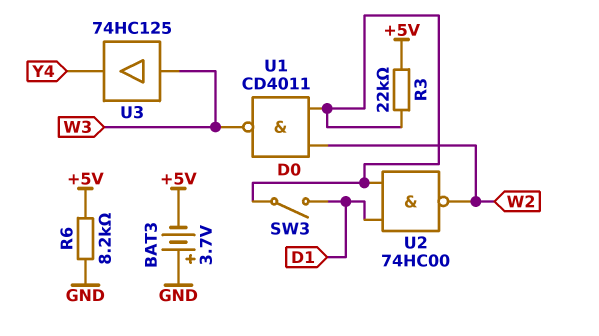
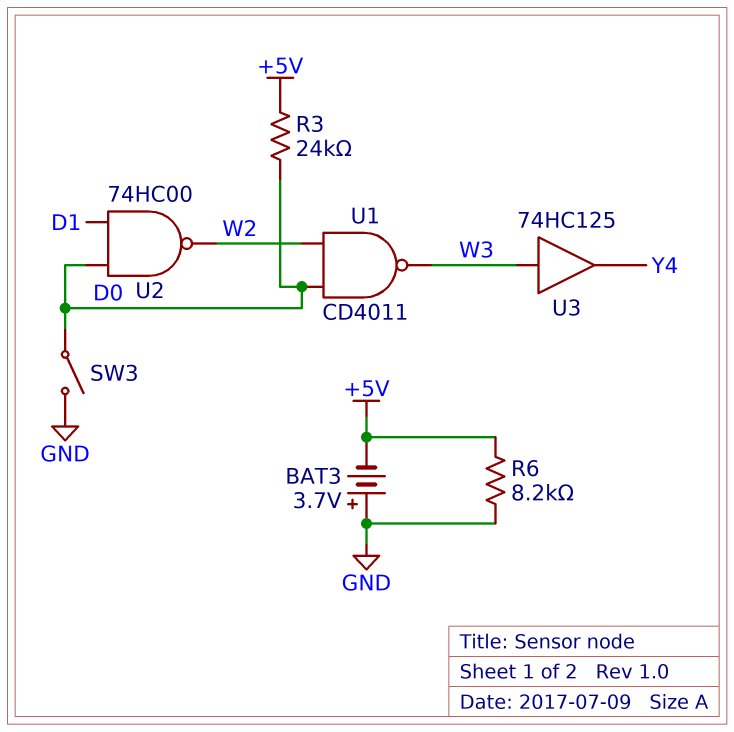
R3: 22k (+5V, D0) -> 24k (+5V, D0)
SW3: switch (D0, D1) -> switch (D0, GND)

